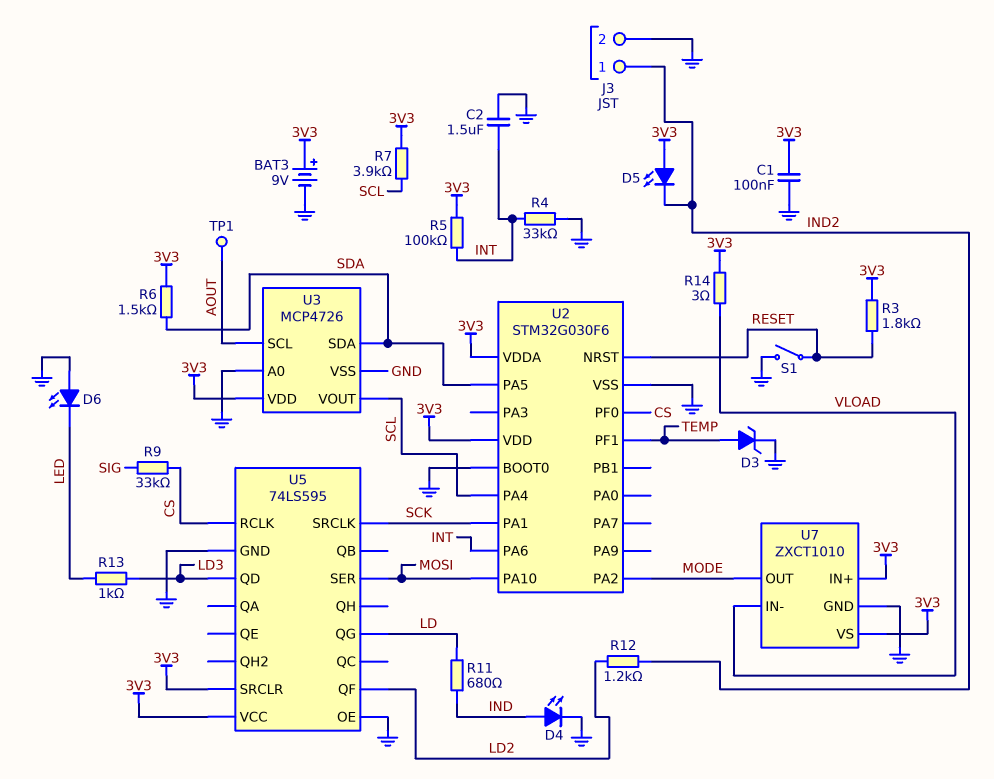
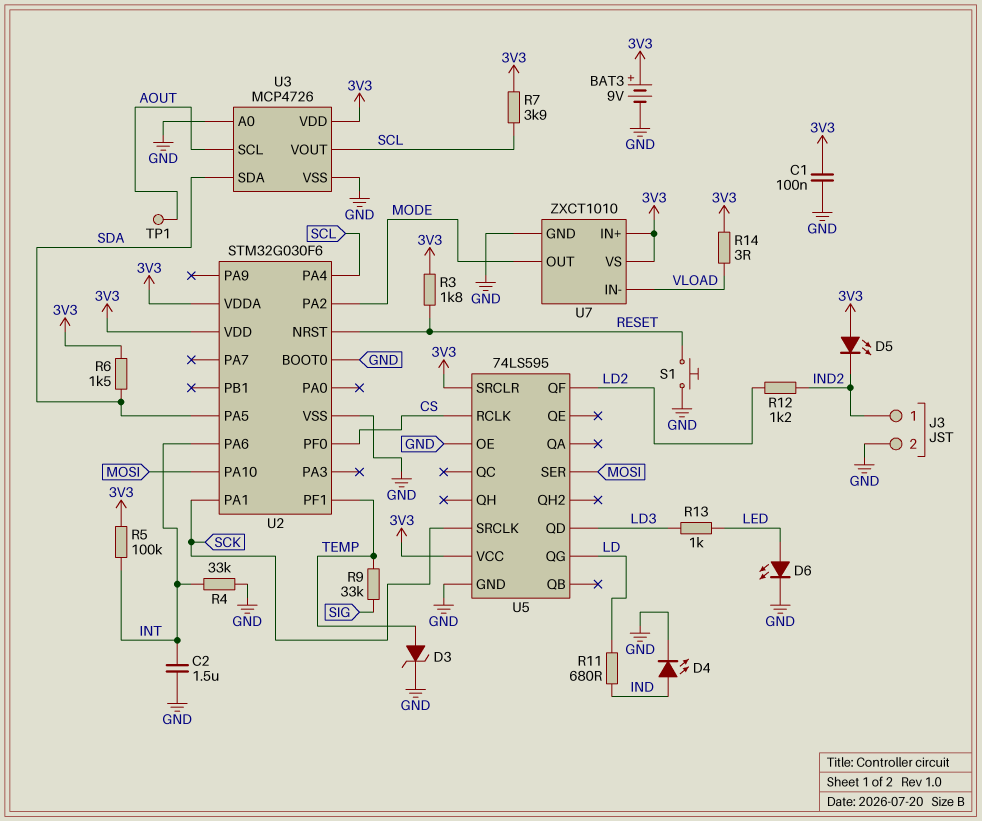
D6: LED (A GND, K LED) -> LED (A LED, K GND)
R9: 33k (CS, SIG) -> 33k (SIG, TEMP)
S1: switch (GND, RESET) -> button (GND, RESET)

